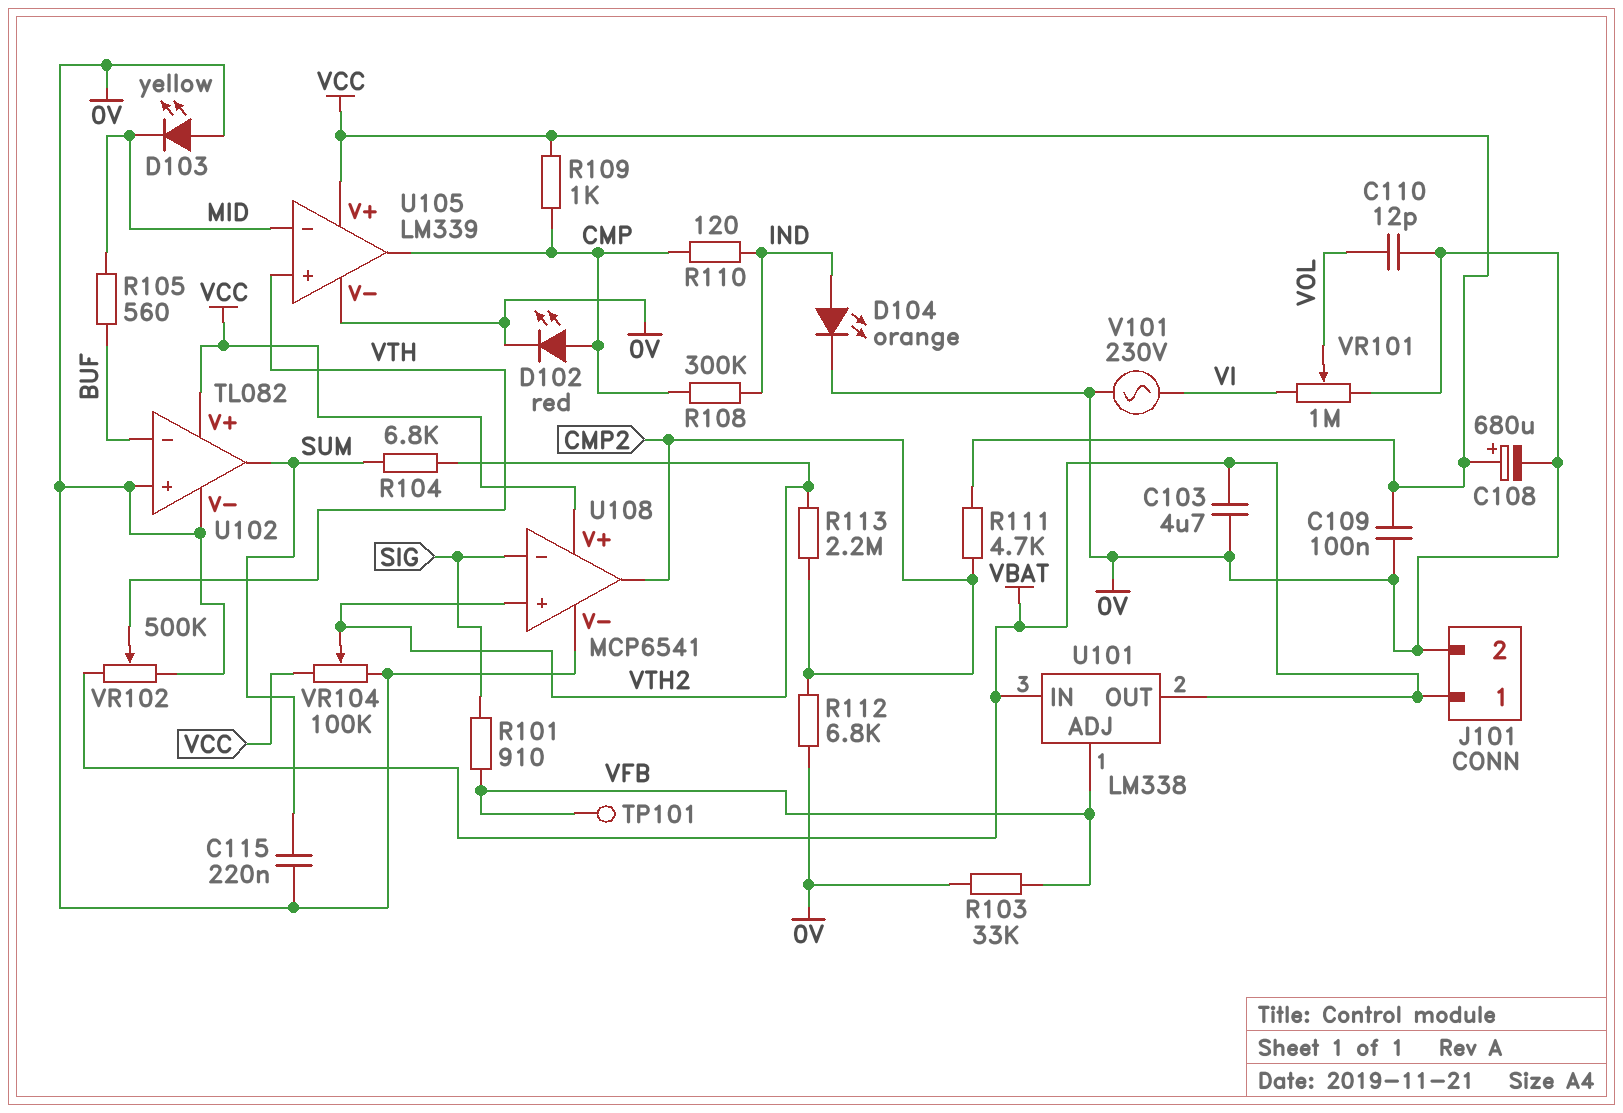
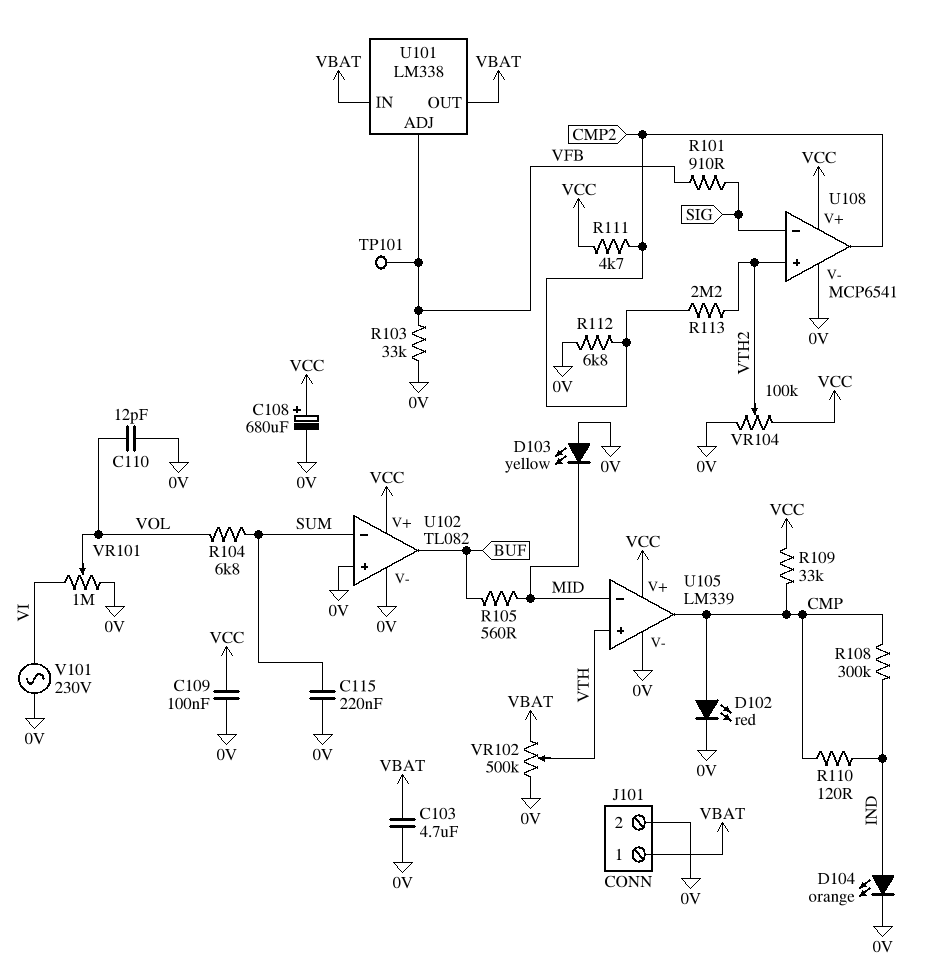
R104: 6.8k (SUM, VTH2) -> 6.8k (SUM, VOL)
R109: 1k (CMP, VCC) -> 33k (CMP, VCC)
U102 pin in-: BUF -> SUM
U102 pin out: SUM -> BUF

